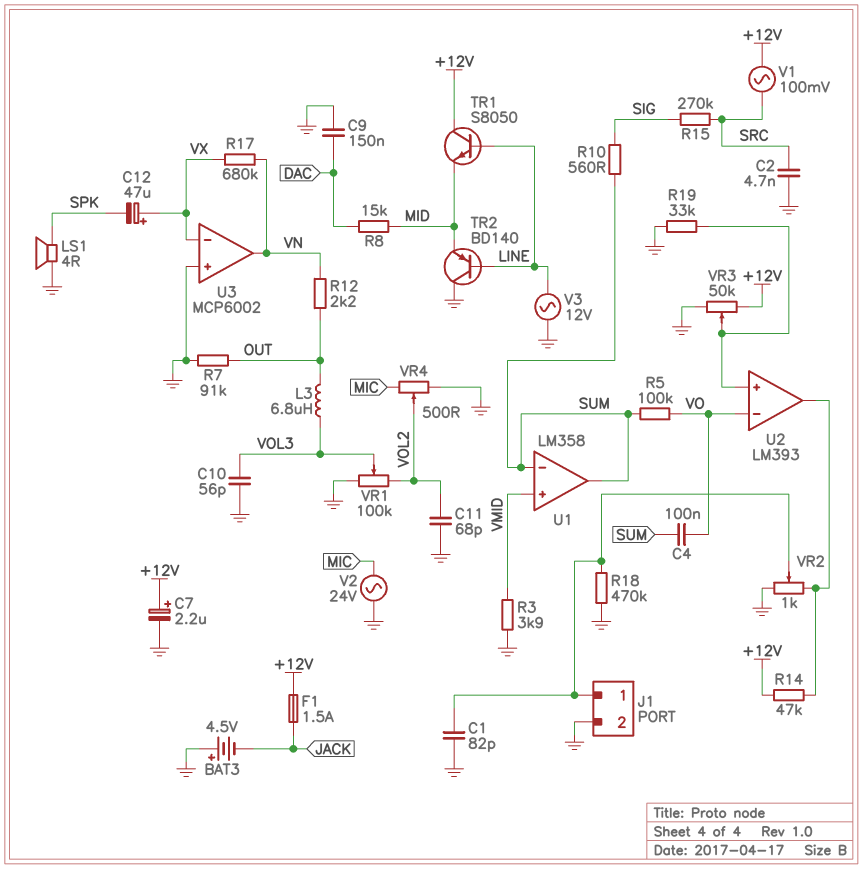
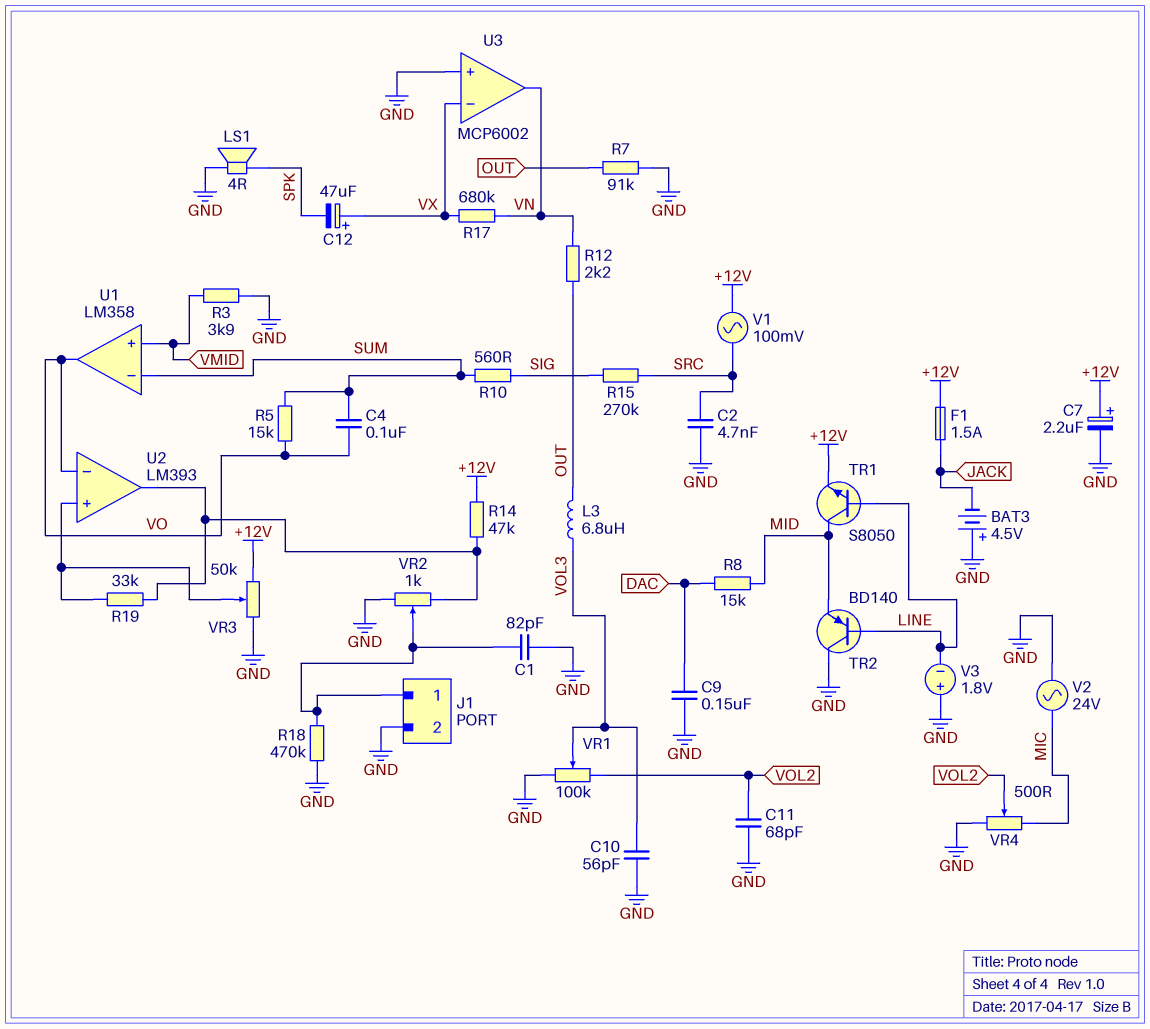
R5: 100k (SUM, VO) -> 15k (SUM, VO)
R19: 33k (GND, U2/in+) -> 33k (U2/in+, U2/out)
TR1: NPN S8050 (B LINE, C +12V, E MID) -> NPN S8050 (B LINE, C MID, E +12V)
U1 pin out: SUM -> VO
V3: AC 12V (GND, LINE) -> 1.8V (plus GND, minus LINE)

